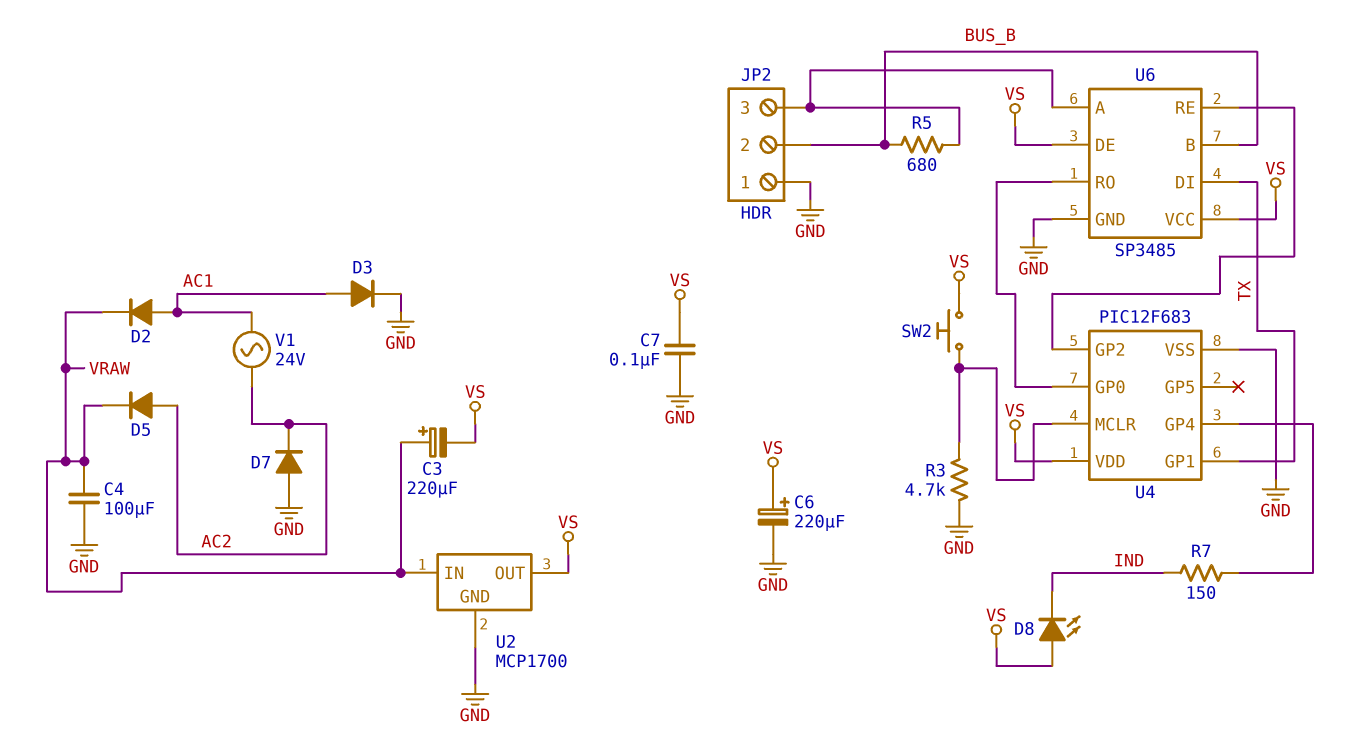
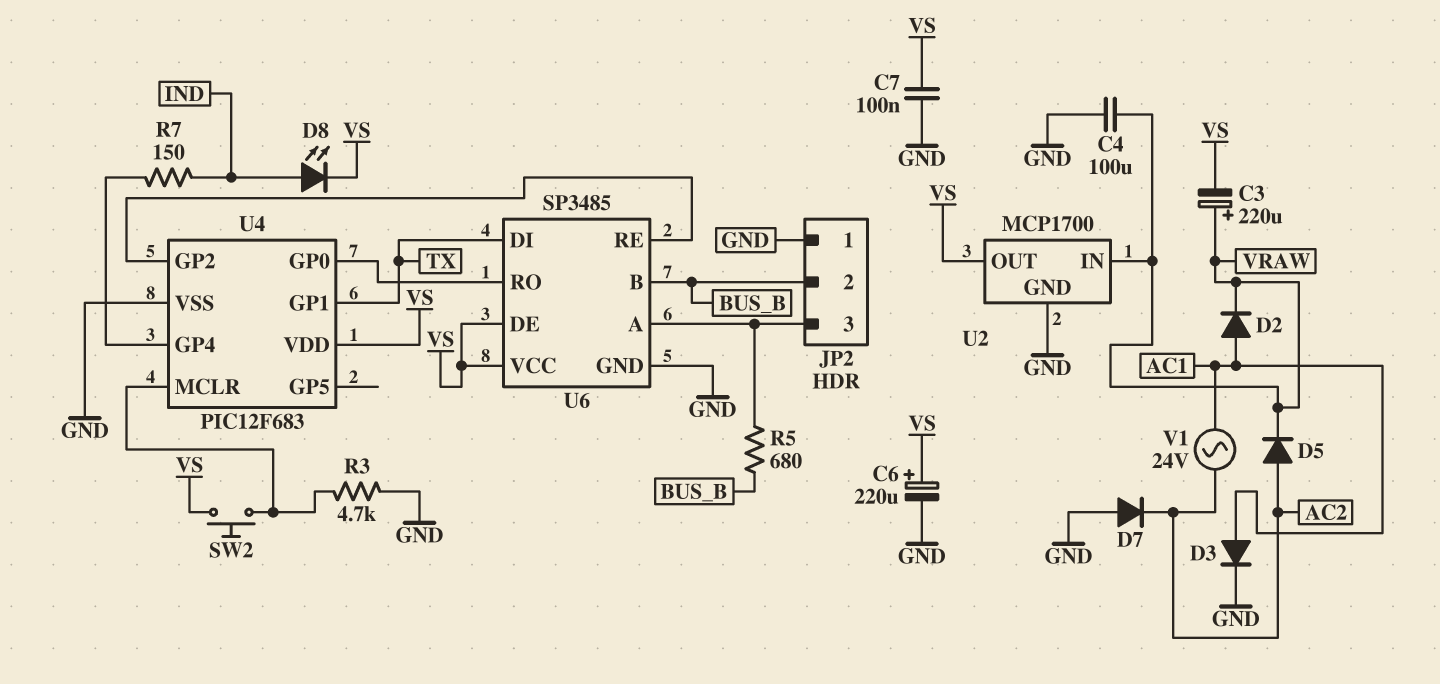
D8: LED (A VS, K IND) -> LED (A IND, K VS)

